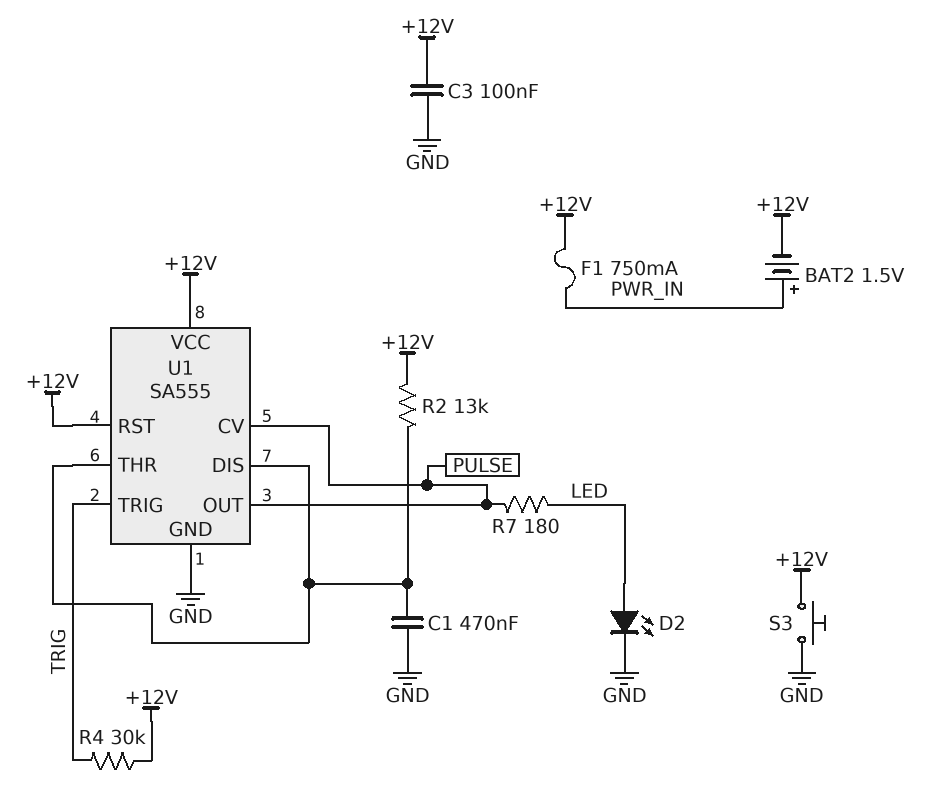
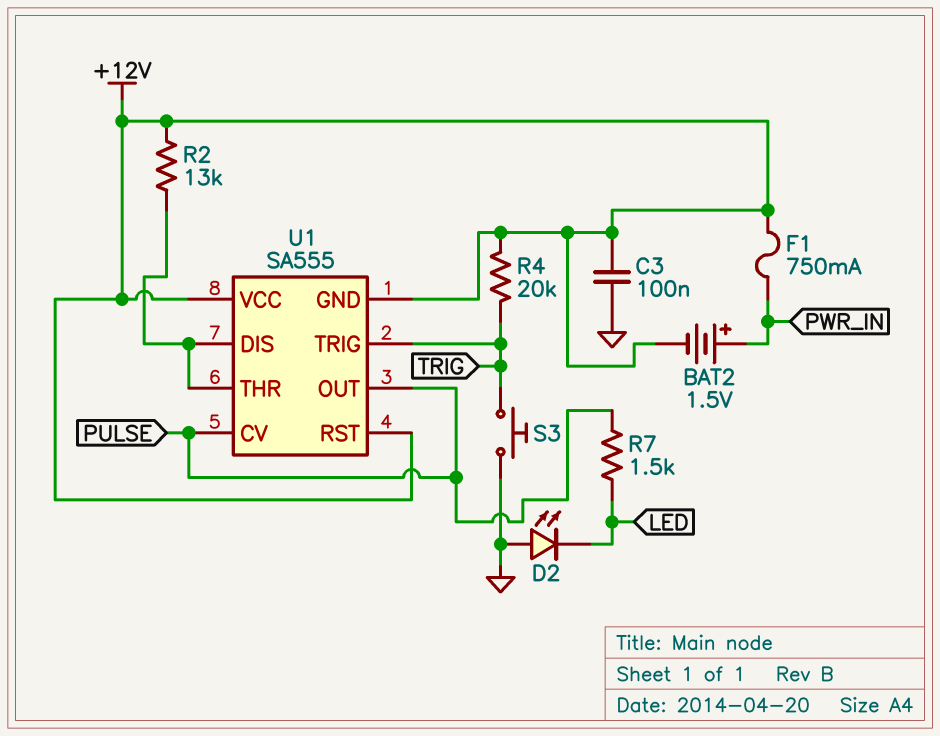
C1: 470nF (GND, U1/DIS) -> none
D2: LED (A LED, K GND) -> LED (A GND, K LED)
R4: 30k (+12V, TRIG) -> 20k (+12V, TRIG)
R7: 180 (LED, PULSE) -> 1.5k (LED, PULSE)
S3: button (+12V, GND) -> button (GND, TRIG)
U1 pin GND: GND -> +12V

